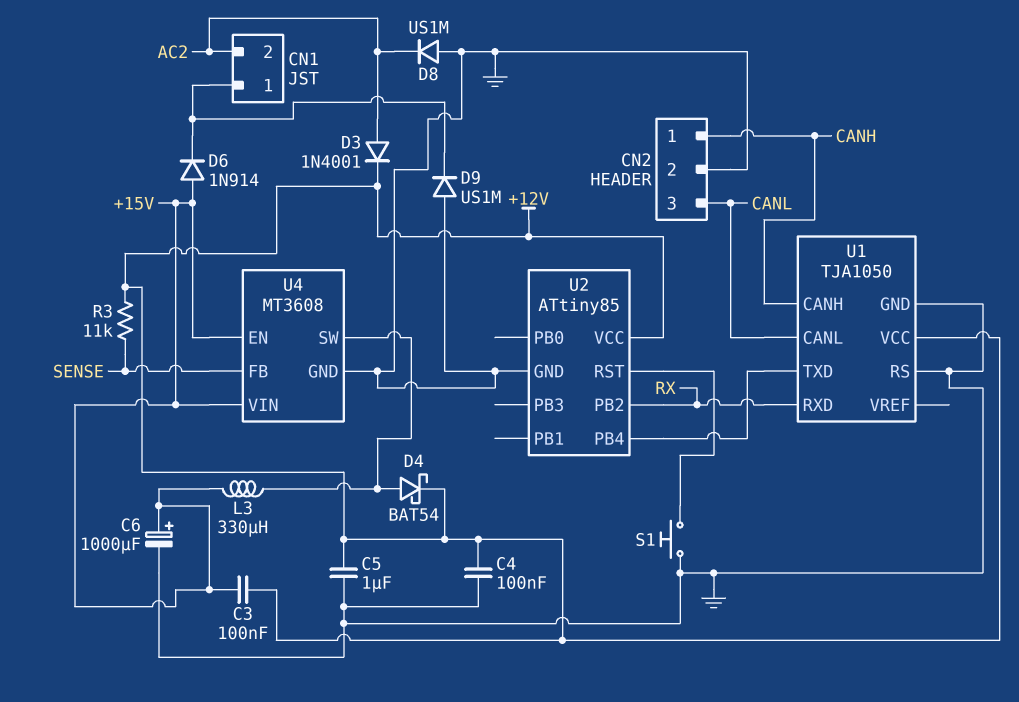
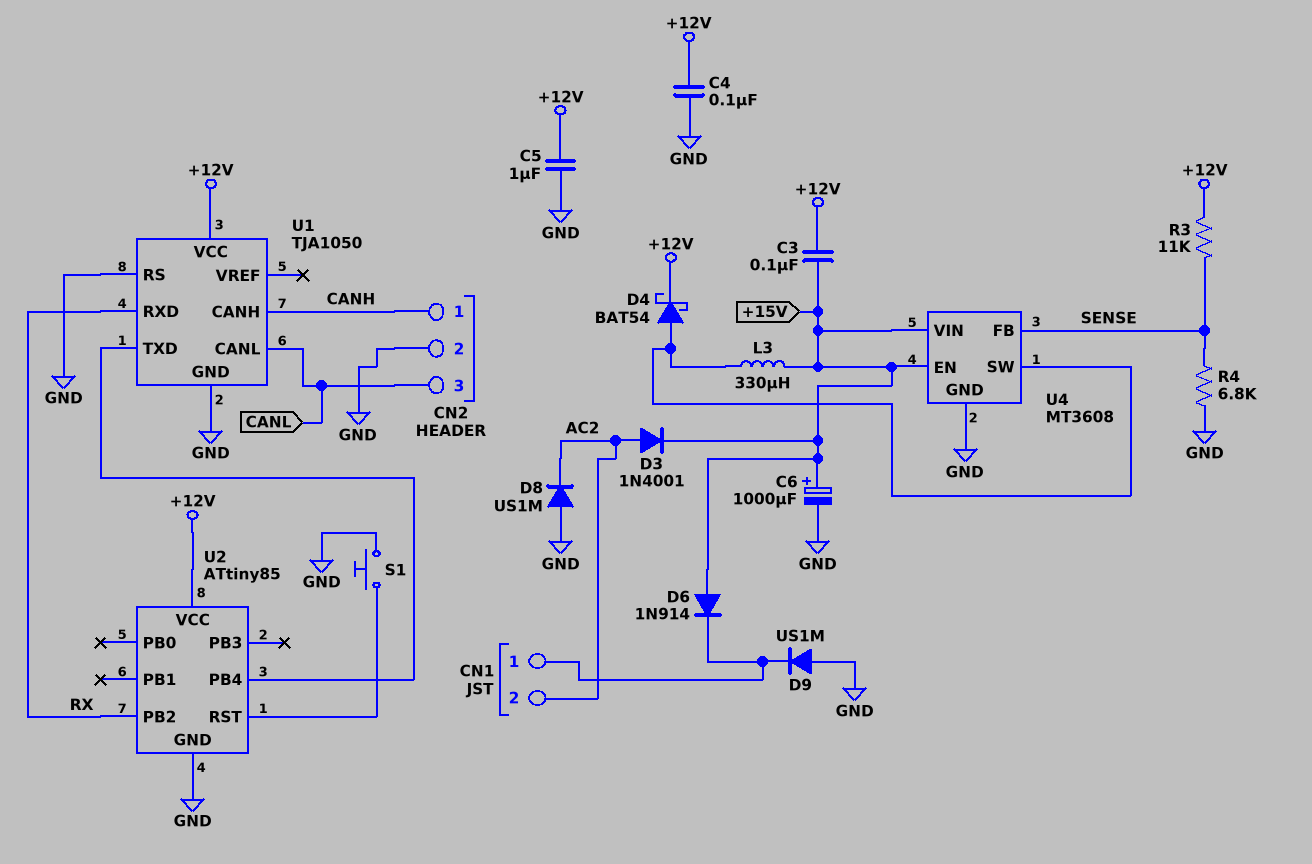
D3: diode 1N4001 (A AC2, K +12V) -> diode 1N4001 (A AC2, K +15V)
R4: none -> 6.8k (GND, SENSE)

